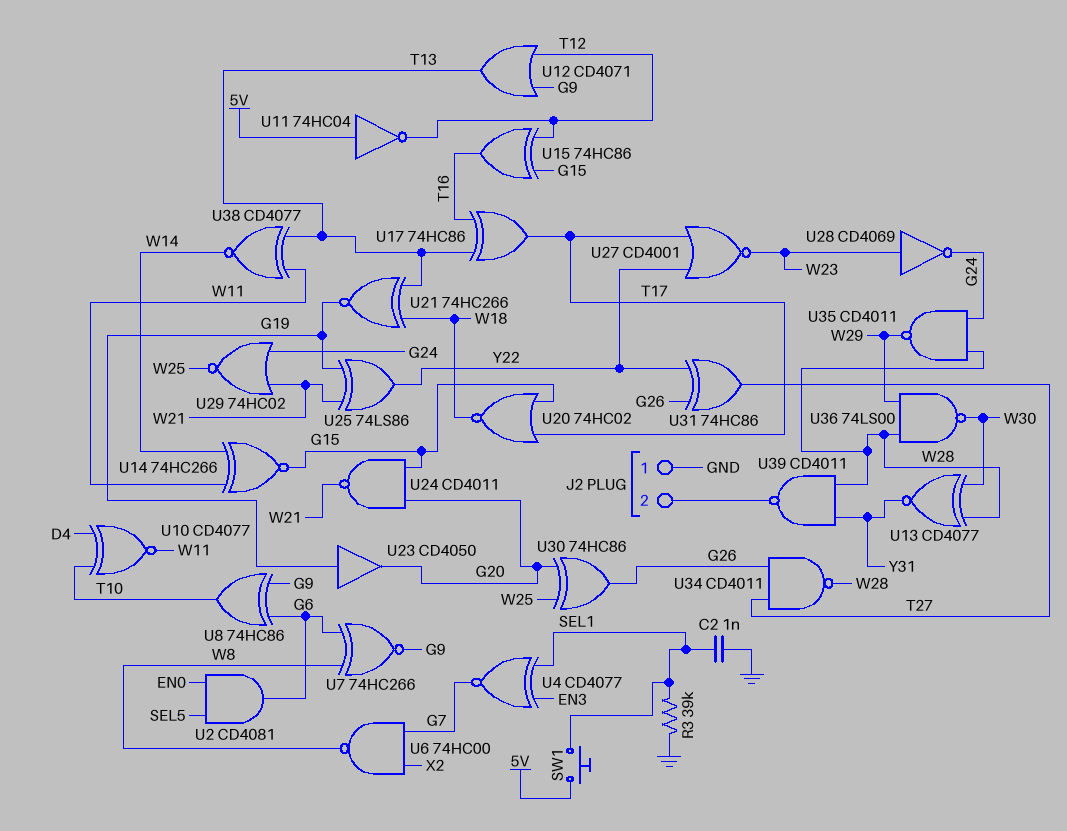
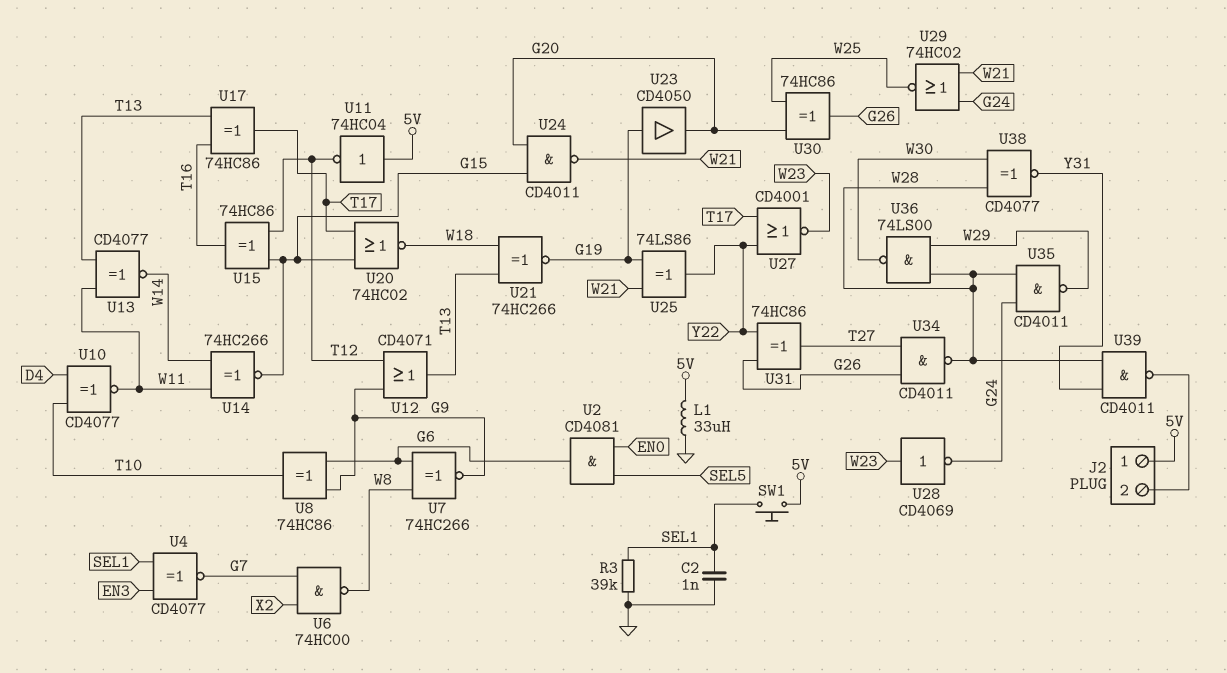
J2 pin 1: GND -> 5V
L1: none -> 33uH (5V, GND)
U13: XNOR CD4077 (in W28, in W30, out Y31) -> XNOR CD4077 (in T13, in W11, out W14)
U38: XNOR CD4077 (in T13, in W11, out W14) -> XNOR CD4077 (in W28, in W30, out Y31)

